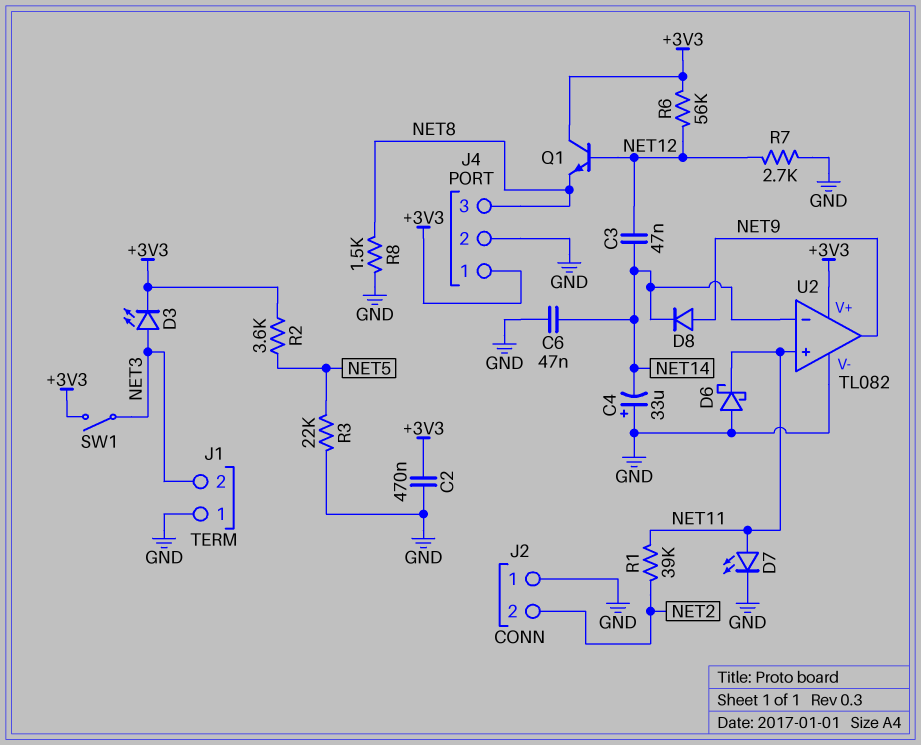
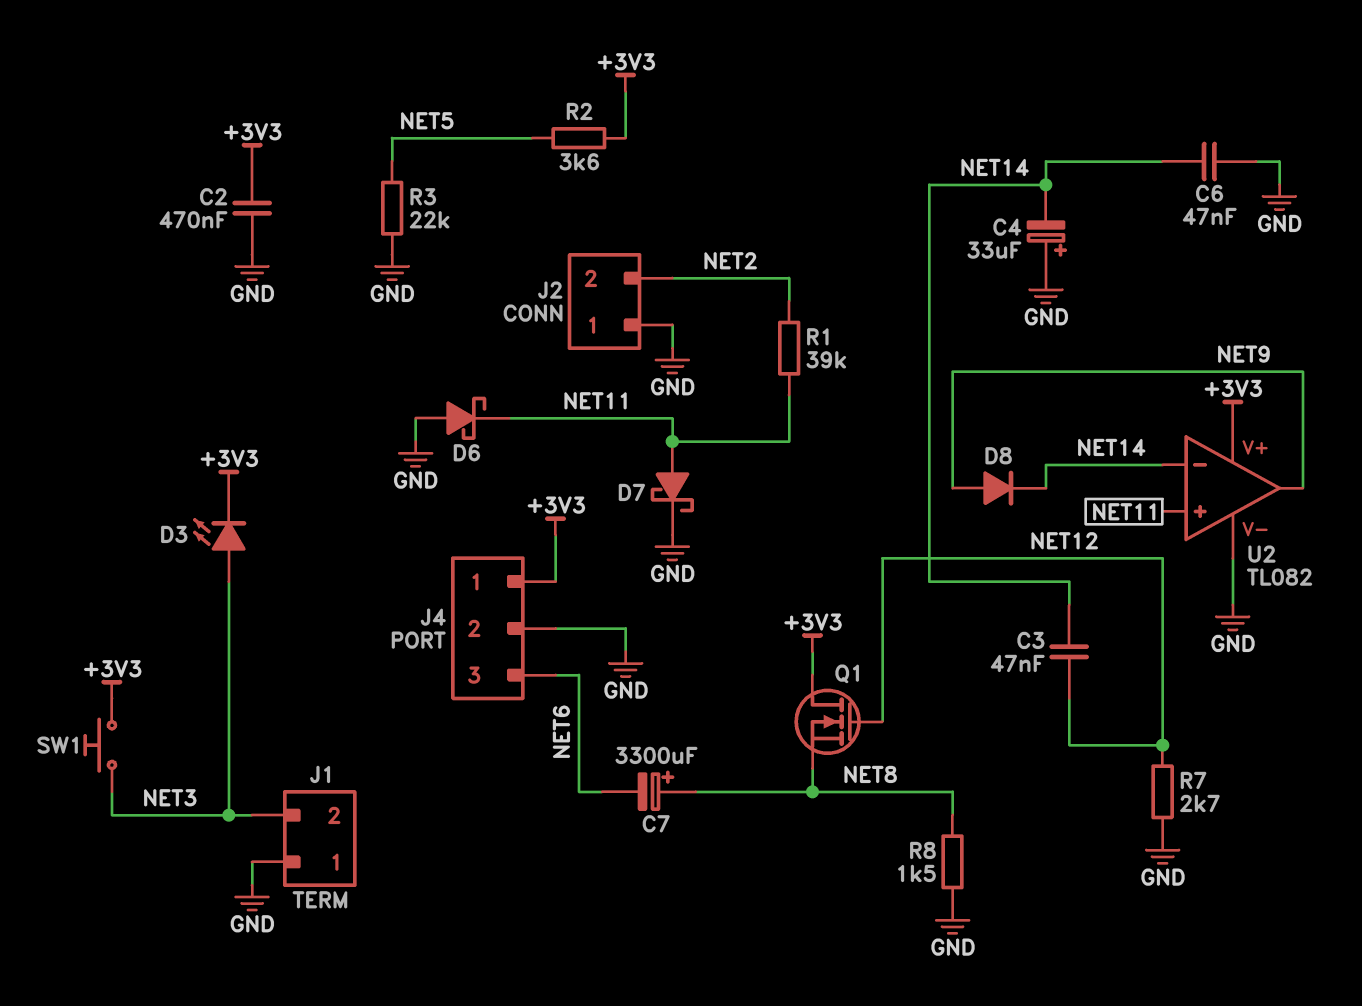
C7: none -> 3300uF (plus NET8, minus NET6)
D7: LED (A NET11, K GND) -> schottky (A NET11, K GND)
J4 pin 3: NET8 -> NET6
Q1: NPN (B NET12, C +3V3, E NET8) -> NMOS (G NET12, D +3V3, S NET8)
R6: 56k (+3V3, NET12) -> none
SW1: switch (+3V3, NET3) -> button (+3V3, NET3)

